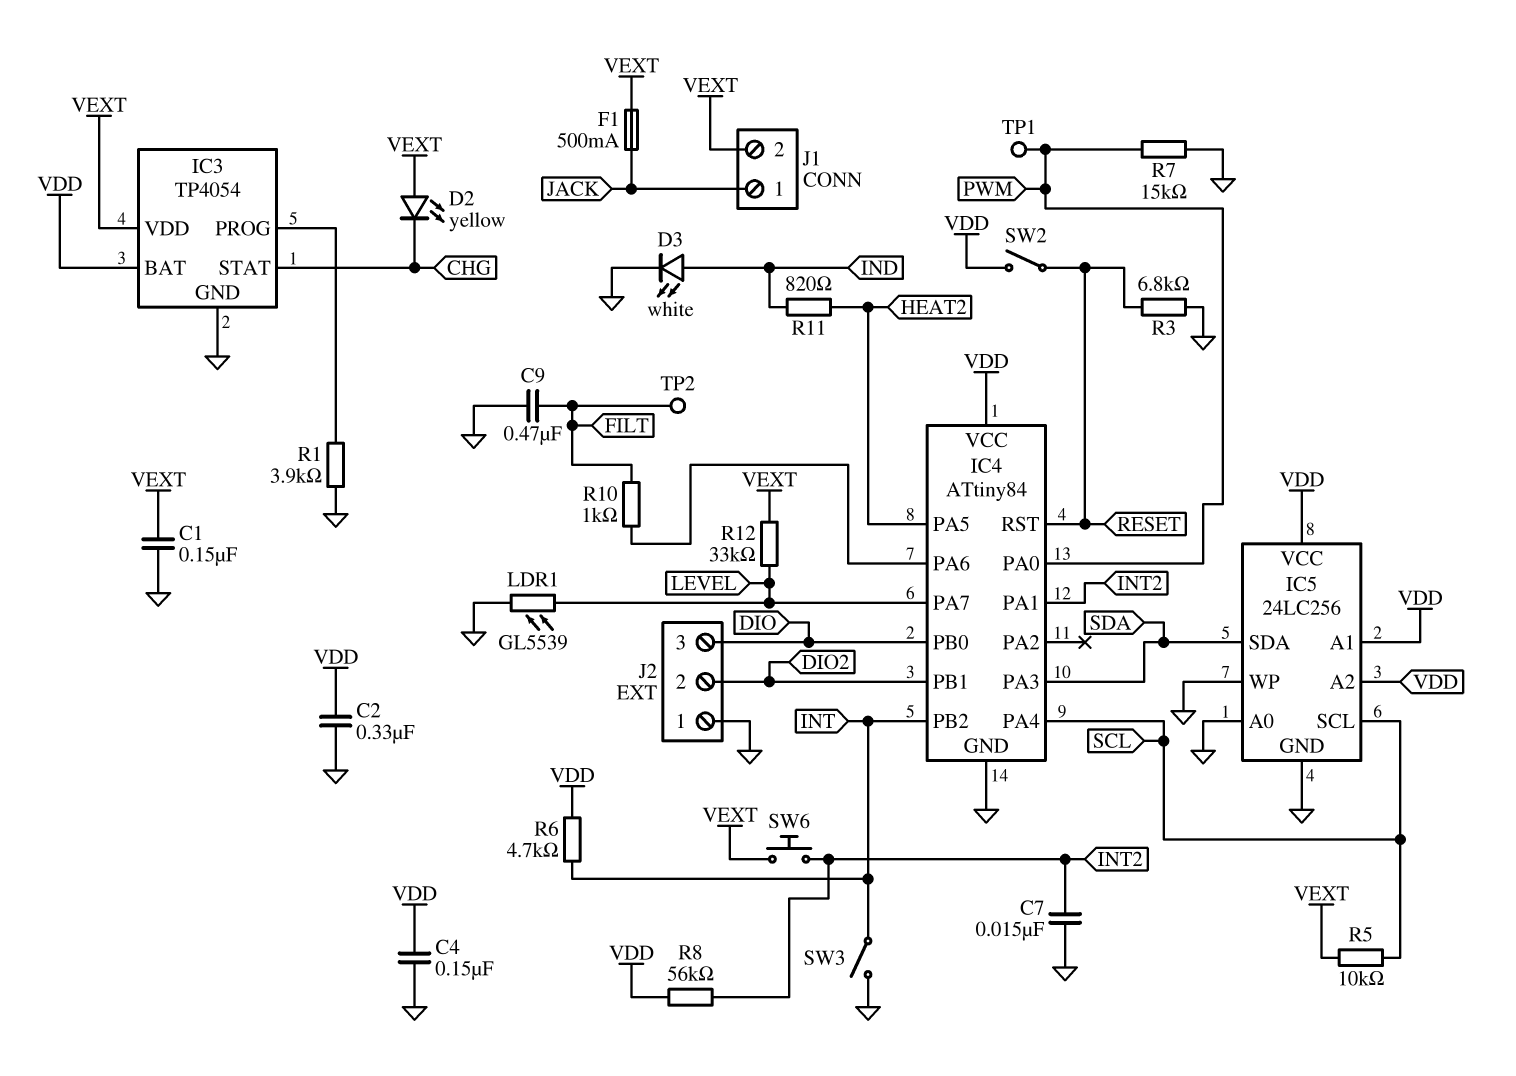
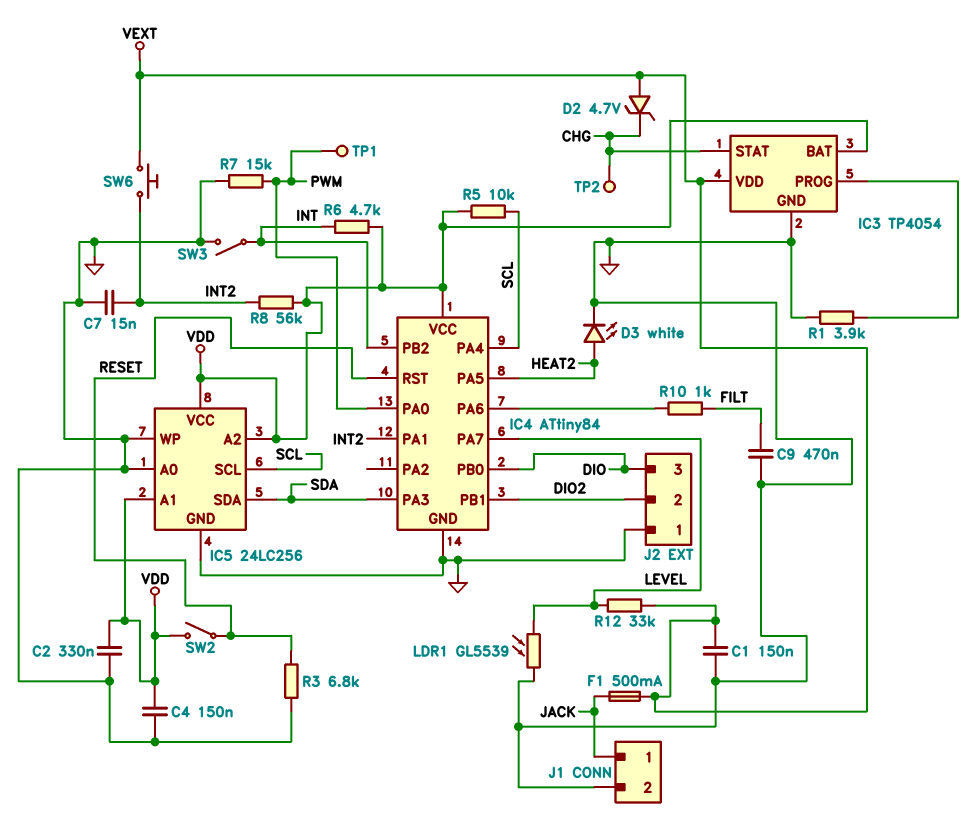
D2: LED yellow (A VEXT, K CHG) -> zener 4.7V (A VEXT, K CHG)
D3: LED white (A IND, K GND) -> LED white (A HEAT2, K GND)
J1 pin 2: VEXT -> GND
R5: 10k (SCL, VEXT) -> 10k (SCL, VDD)
R11: 820 (HEAT2, IND) -> none
TP2: test point (FILT) -> test point (CHG)

